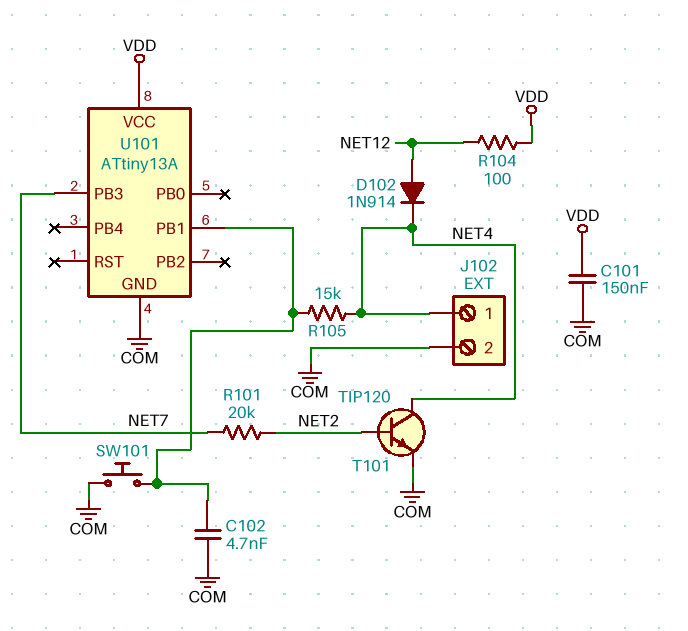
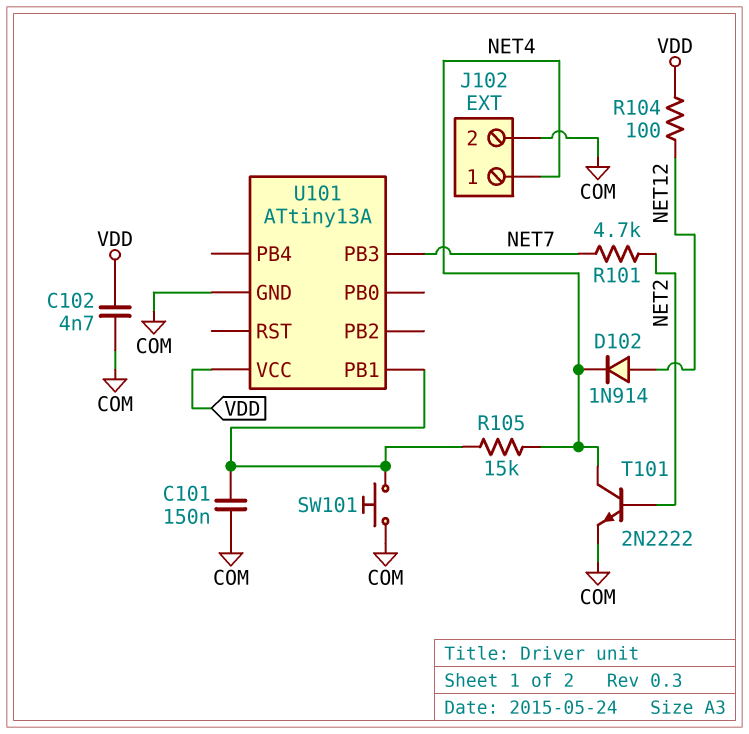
C101: 150nF (COM, VDD) -> 150nF (COM, U101/PB1)
C102: 4.7nF (COM, U101/PB1) -> 4.7nF (COM, VDD)
R101: 20k (NET2, NET7) -> 4.7k (NET2, NET7)
T101: NPN TIP120 (B NET2, C NET4, E COM) -> NPN 2N2222 (B NET2, C NET4, E COM)

